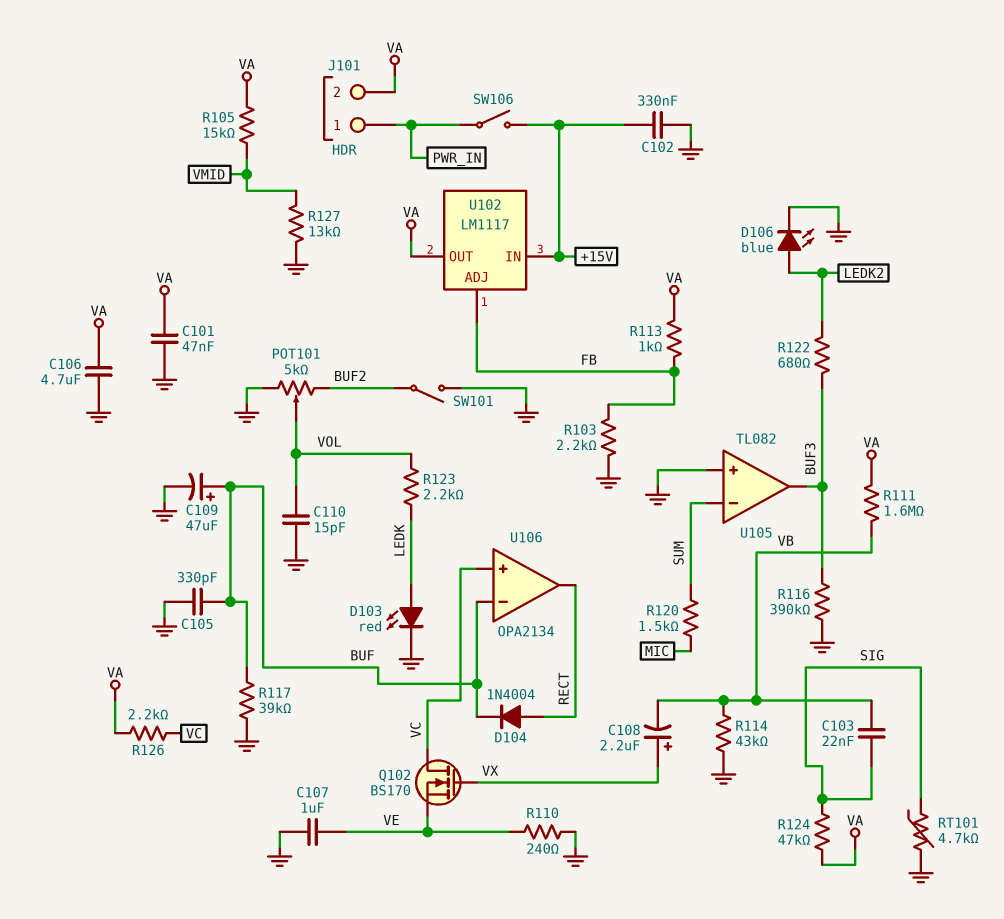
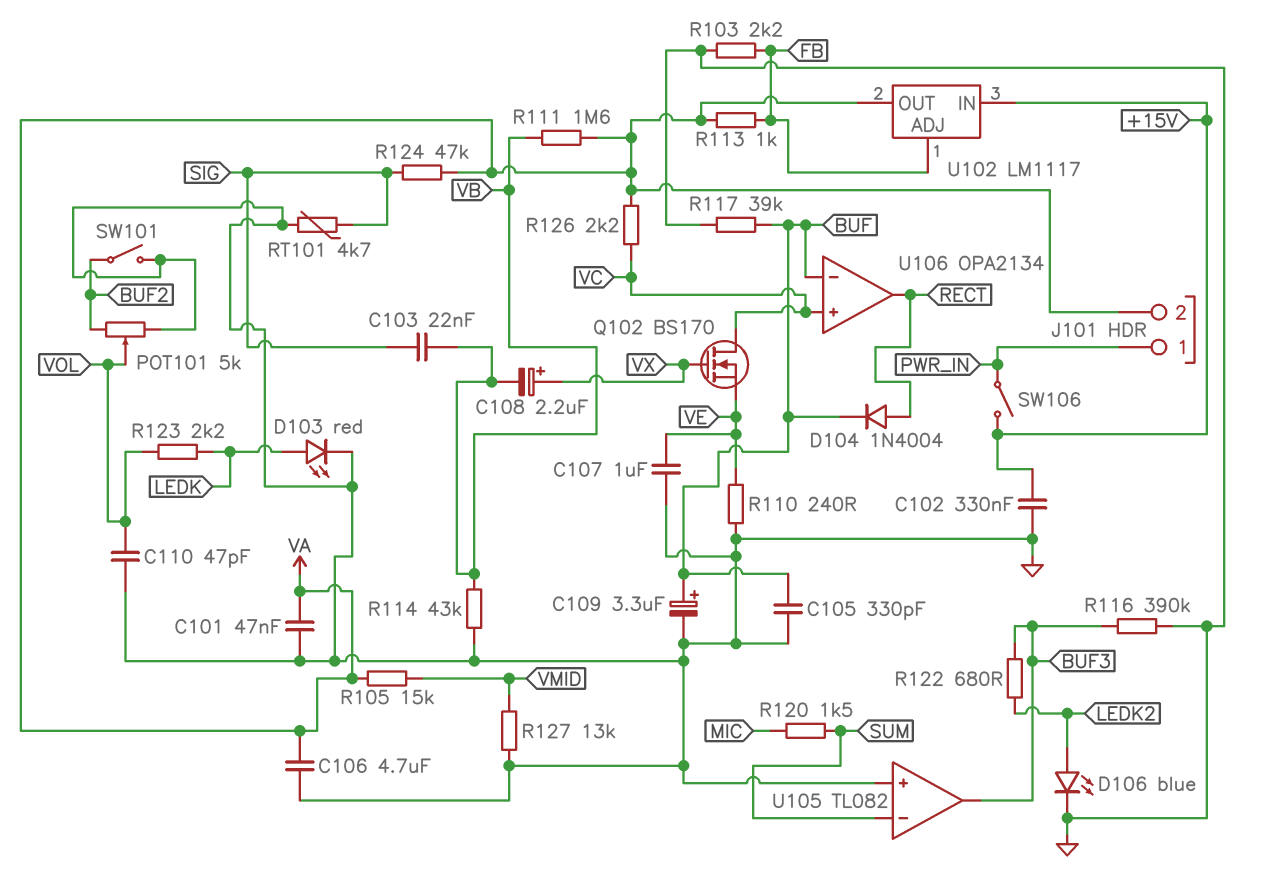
C109: 47uF (plus BUF, minus GND) -> 3.3uF (plus BUF, minus GND)
C110: 15pF (GND, VOL) -> 47pF (GND, VOL)

